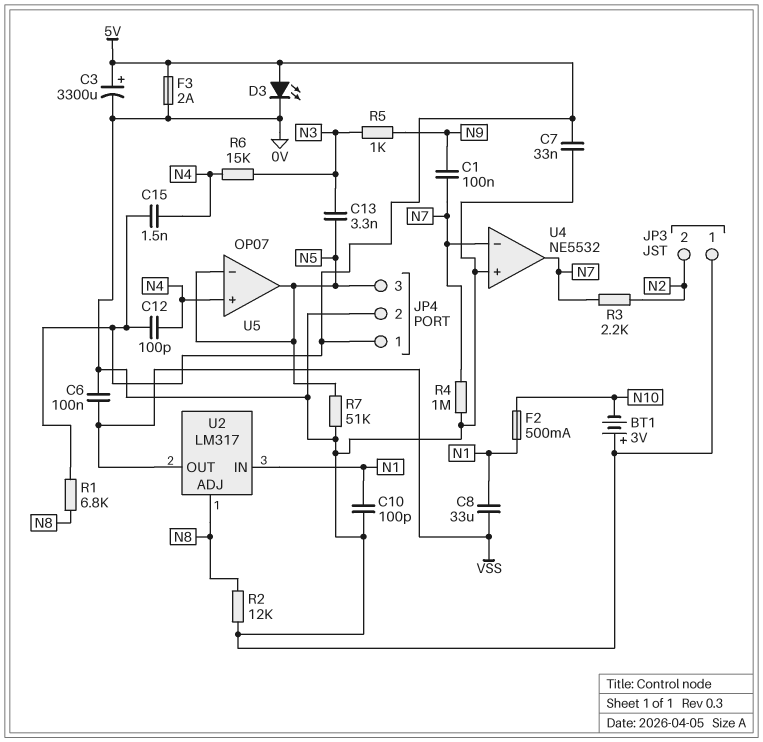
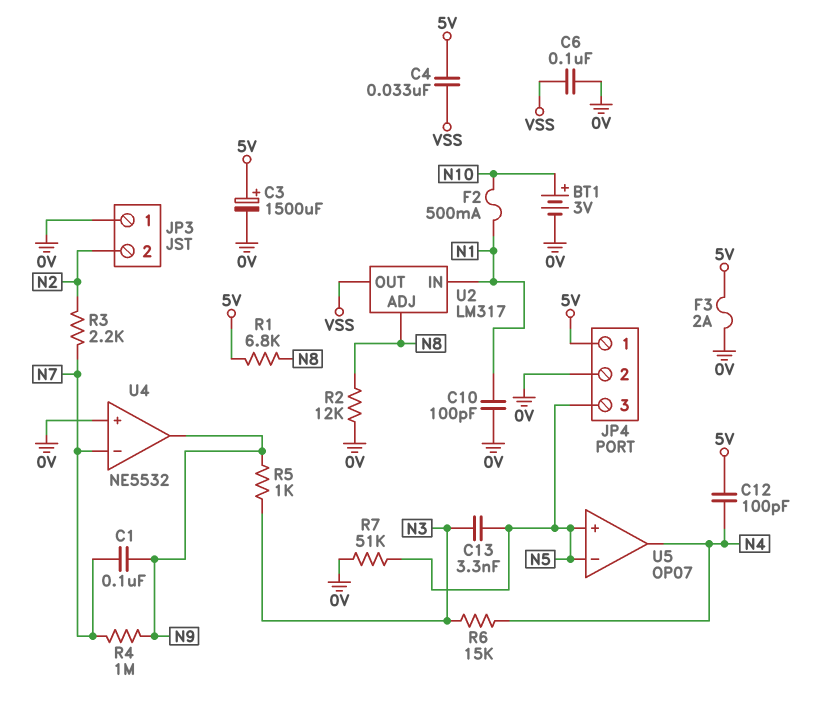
BT1: 3V (plus 0V, minus N10) -> 3V (plus N10, minus 0V)
C3: 3300uF (plus 5V, minus 0V) -> 1500uF (plus 5V, minus 0V)
C4: none -> 33nF (5V, VSS)
C7: 33nF (0V, 5V) -> none
C8: 33uF (N1, VSS) -> none
C15: 1.5nF (5V, N4) -> none
D3: LED (A 5V, K 0V) -> none
R4: 1M (0V, N7) -> 1M (N7, N9)
U4 pin out: N7 -> N9
U5 pin in+: N4 -> N5
U5 pin out: N5 -> N4

